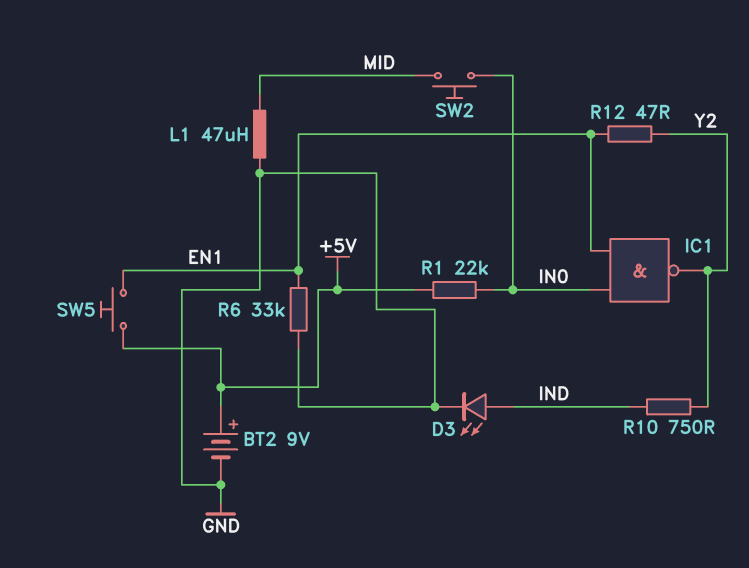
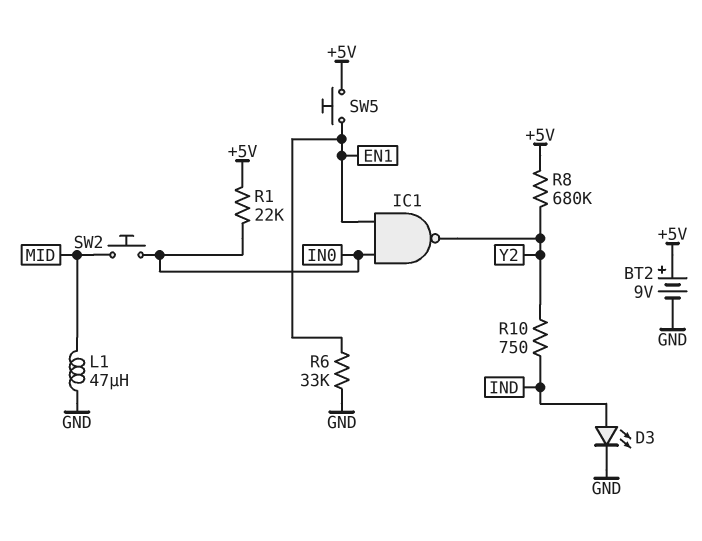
R8: none -> 680k (+5V, Y2)
R12: 47 (EN1, Y2) -> none

